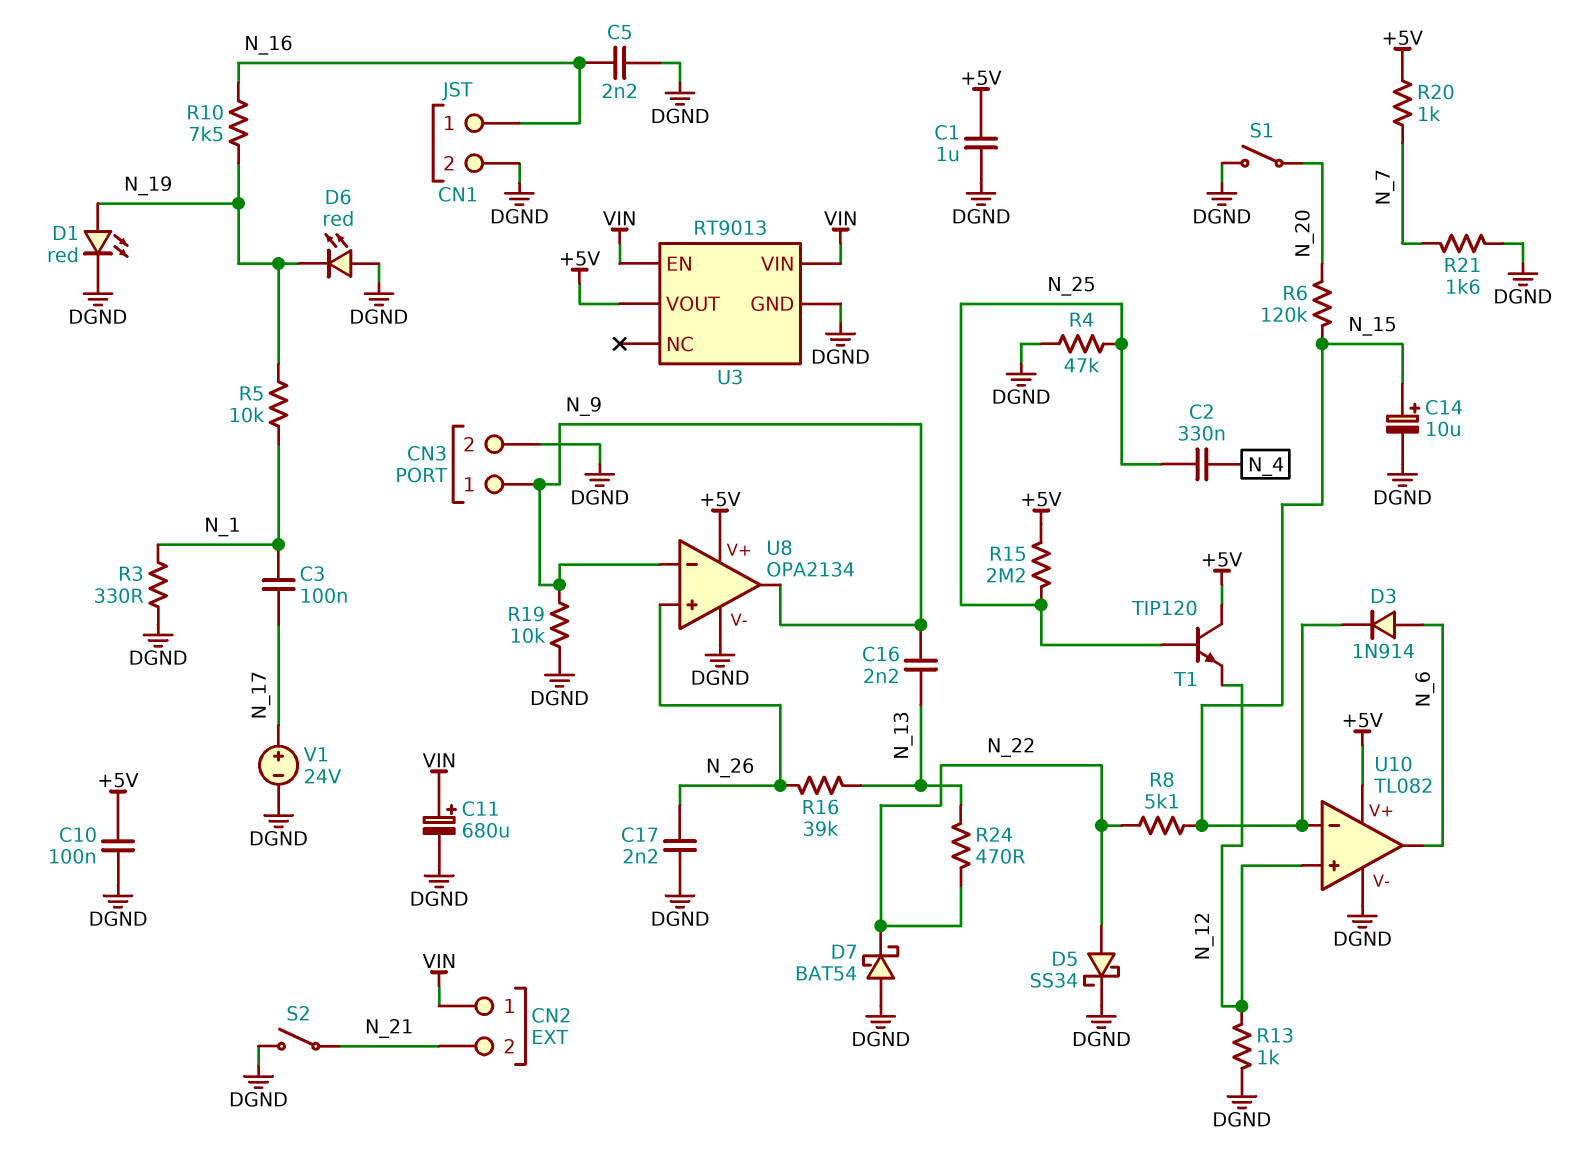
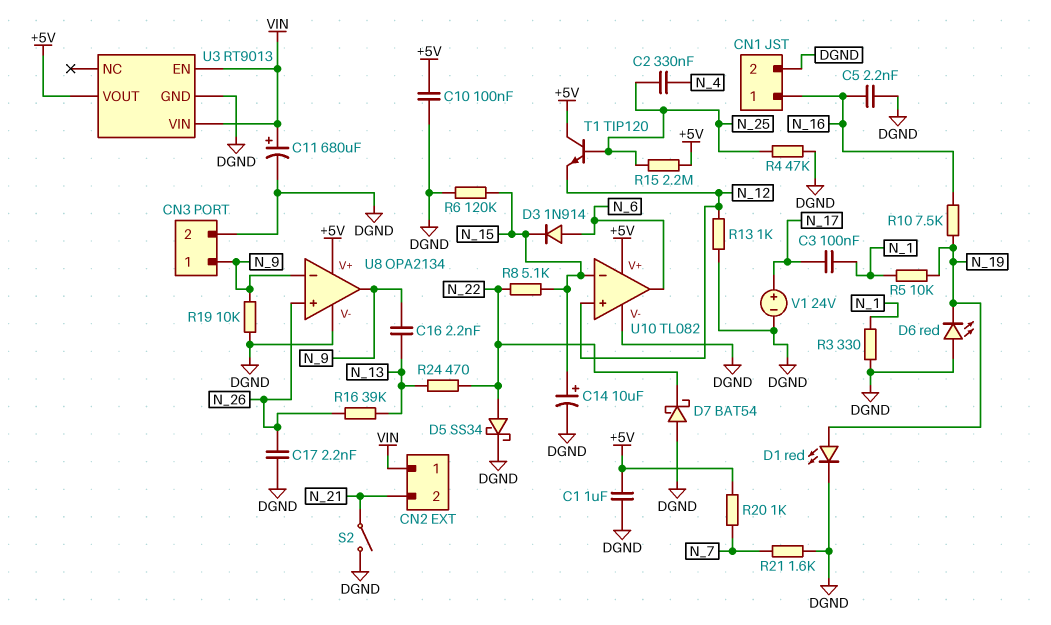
R6: 120k (N_15, N_20) -> 120k (DGND, N_15)
S1: switch (DGND, N_20) -> none

